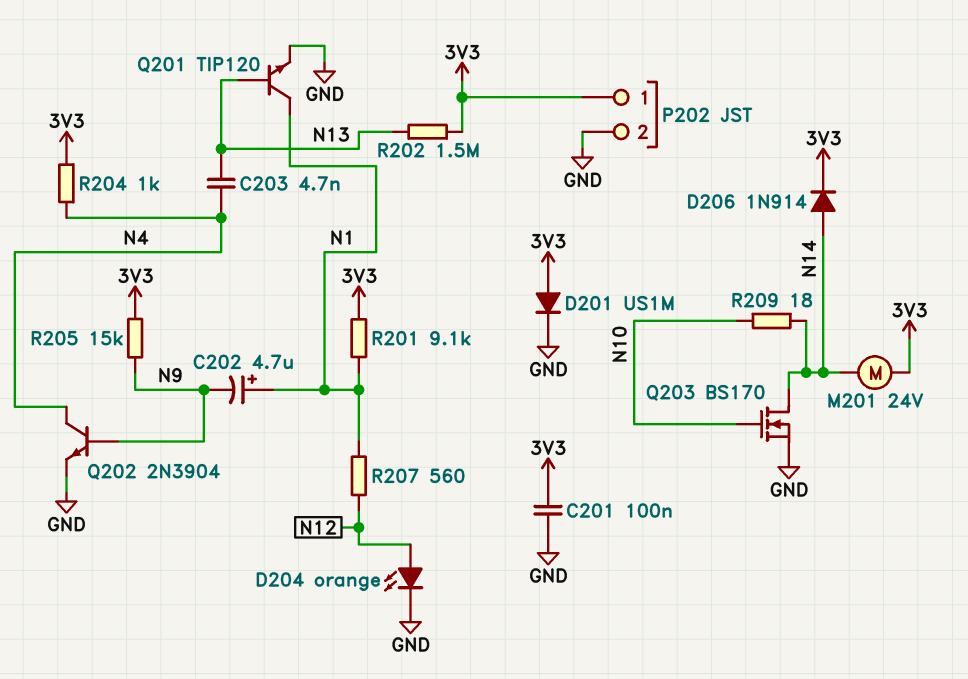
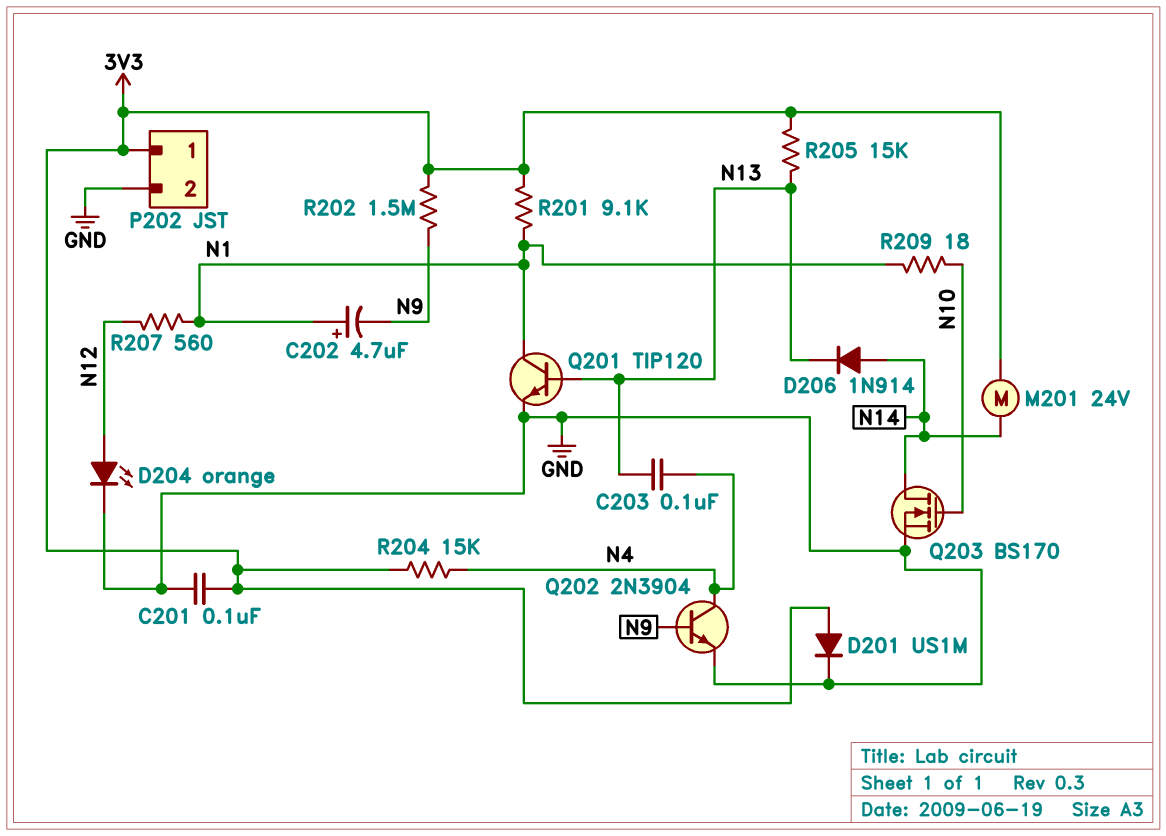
C203: 4.7nF (N4, N13) -> 100nF (N4, N13)
D206: diode 1N914 (A N14, K 3V3) -> diode 1N914 (A N14, K N13)
R202: 1.5M (3V3, N13) -> 1.5M (3V3, N9)
R204: 1k (3V3, N4) -> 15k (3V3, N4)
R205: 15k (3V3, N9) -> 15k (3V3, N13)
R209: 18 (N10, N14) -> 18 (N1, N10)

